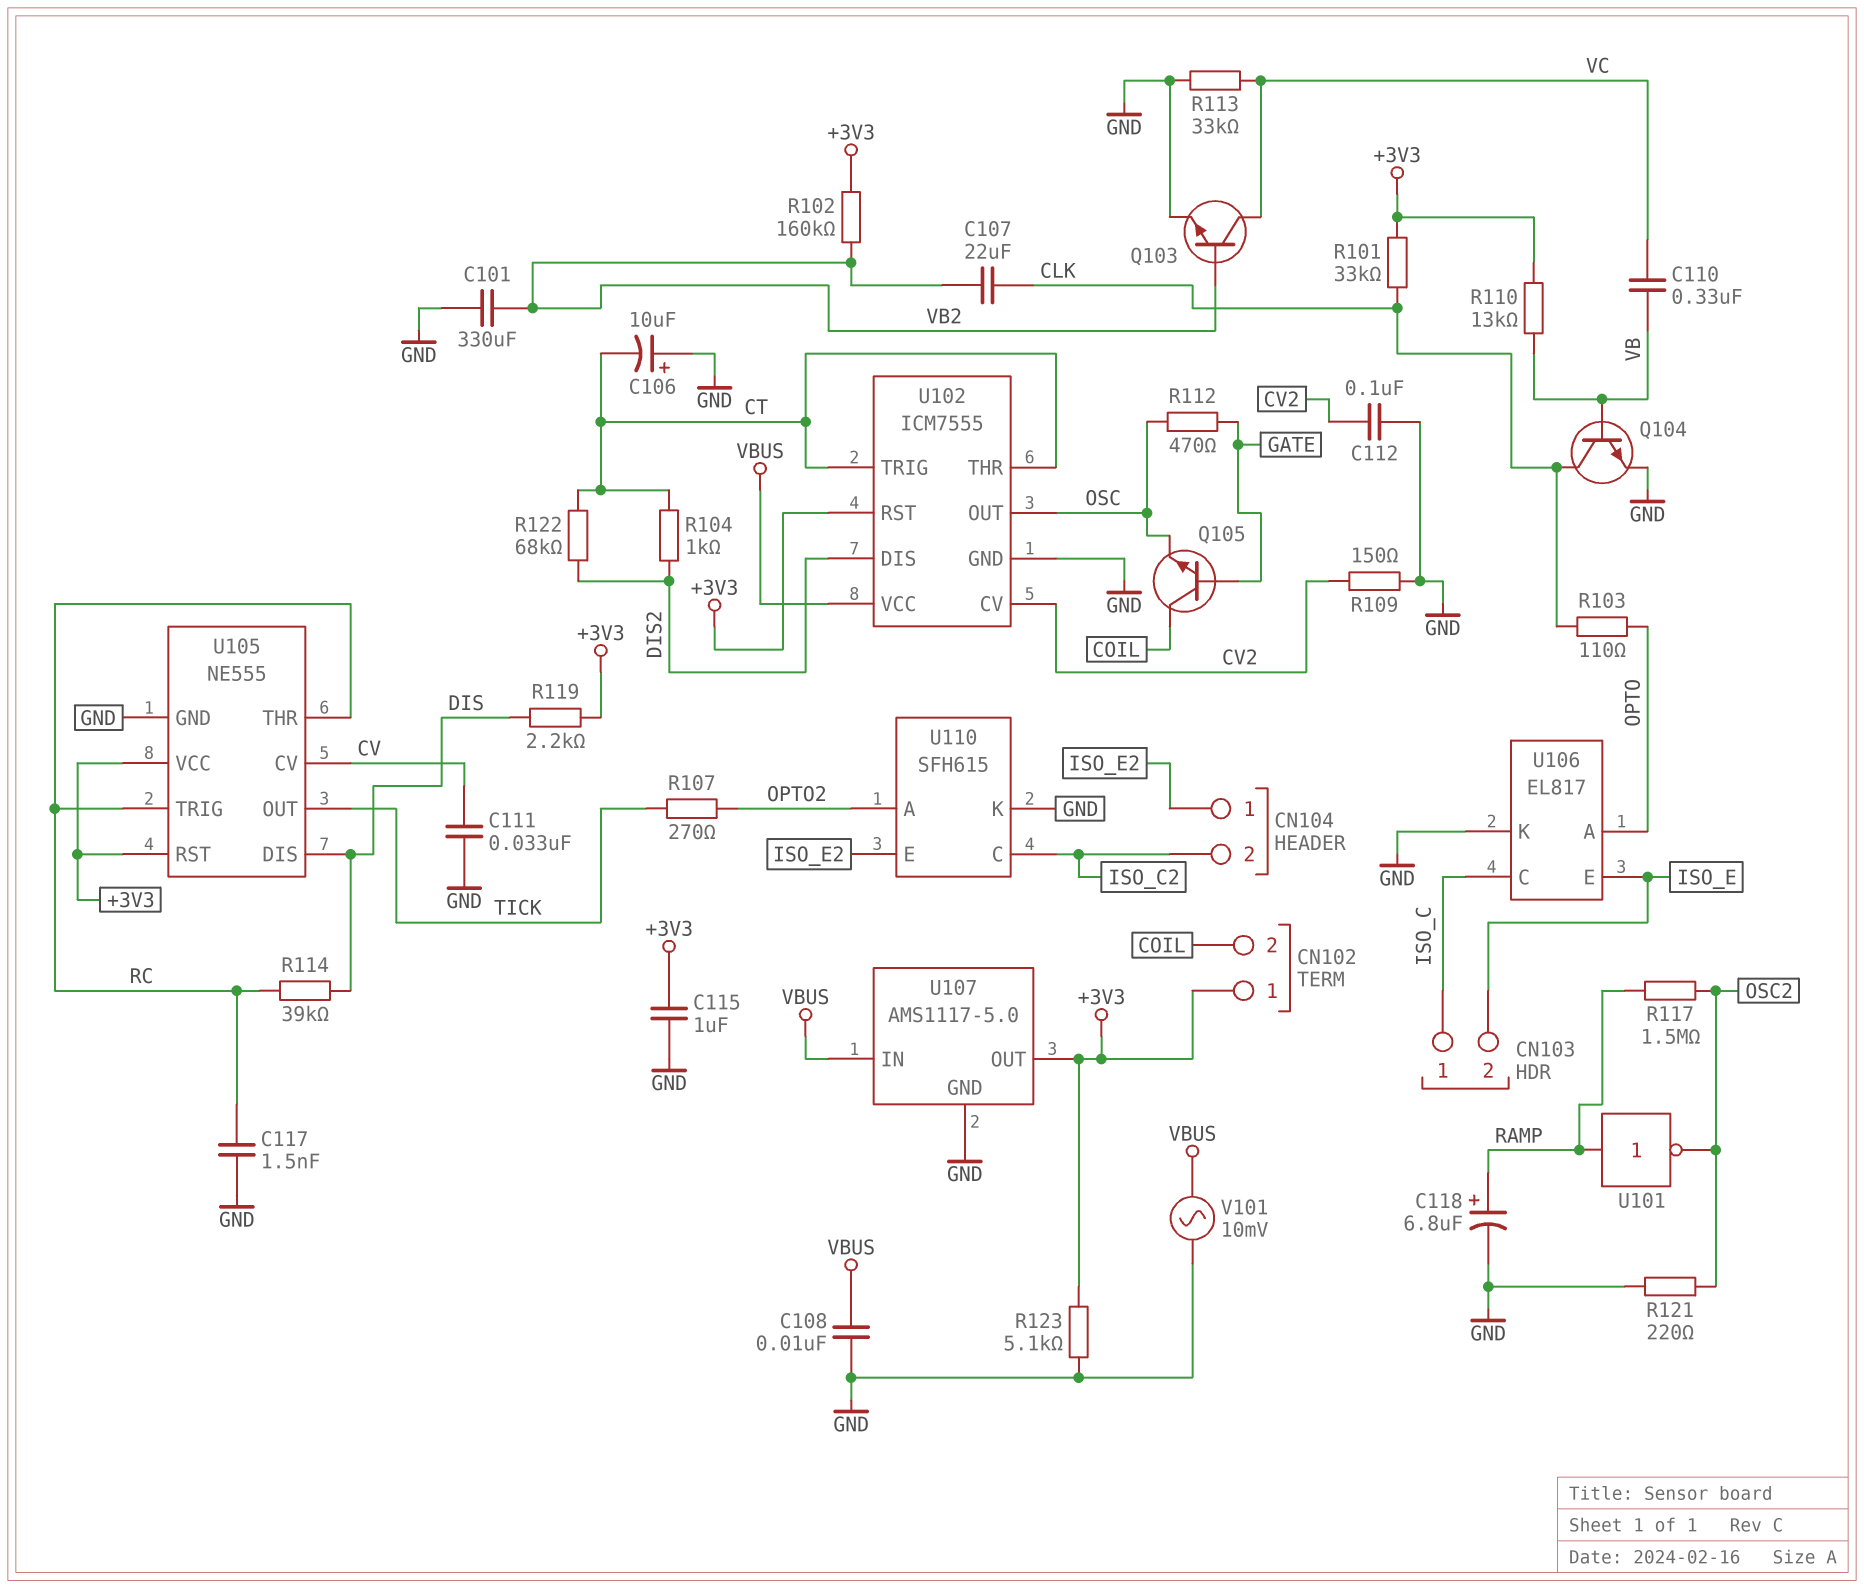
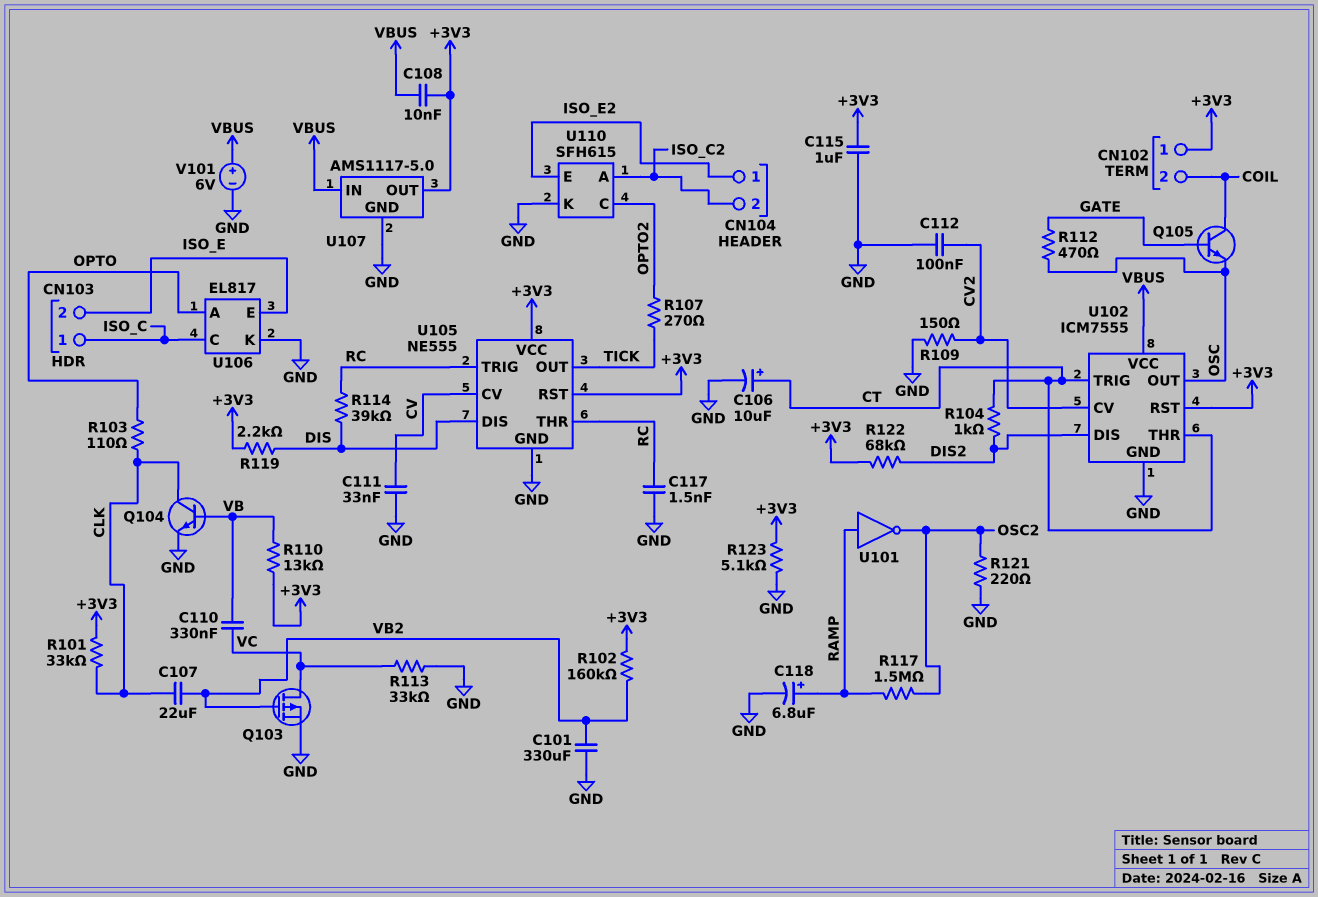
C106: 10uF (plus GND, minus CT) -> 10uF (plus CT, minus GND)
C108: 10nF (GND, VBUS) -> 10nF (+3V3, VBUS)
Q103: NPN (B VB2, C VC, E GND) -> PMOS (G VB2, D VC, S GND)
R122: 68k (CT, DIS2) -> 68k (+3V3, DIS2)
U110 pin A: OPTO2 -> ISO_C2
U110 pin C: ISO_C2 -> OPTO2
V101: AC 10mV (GND, VBUS) -> 6V (plus VBUS, minus GND)

